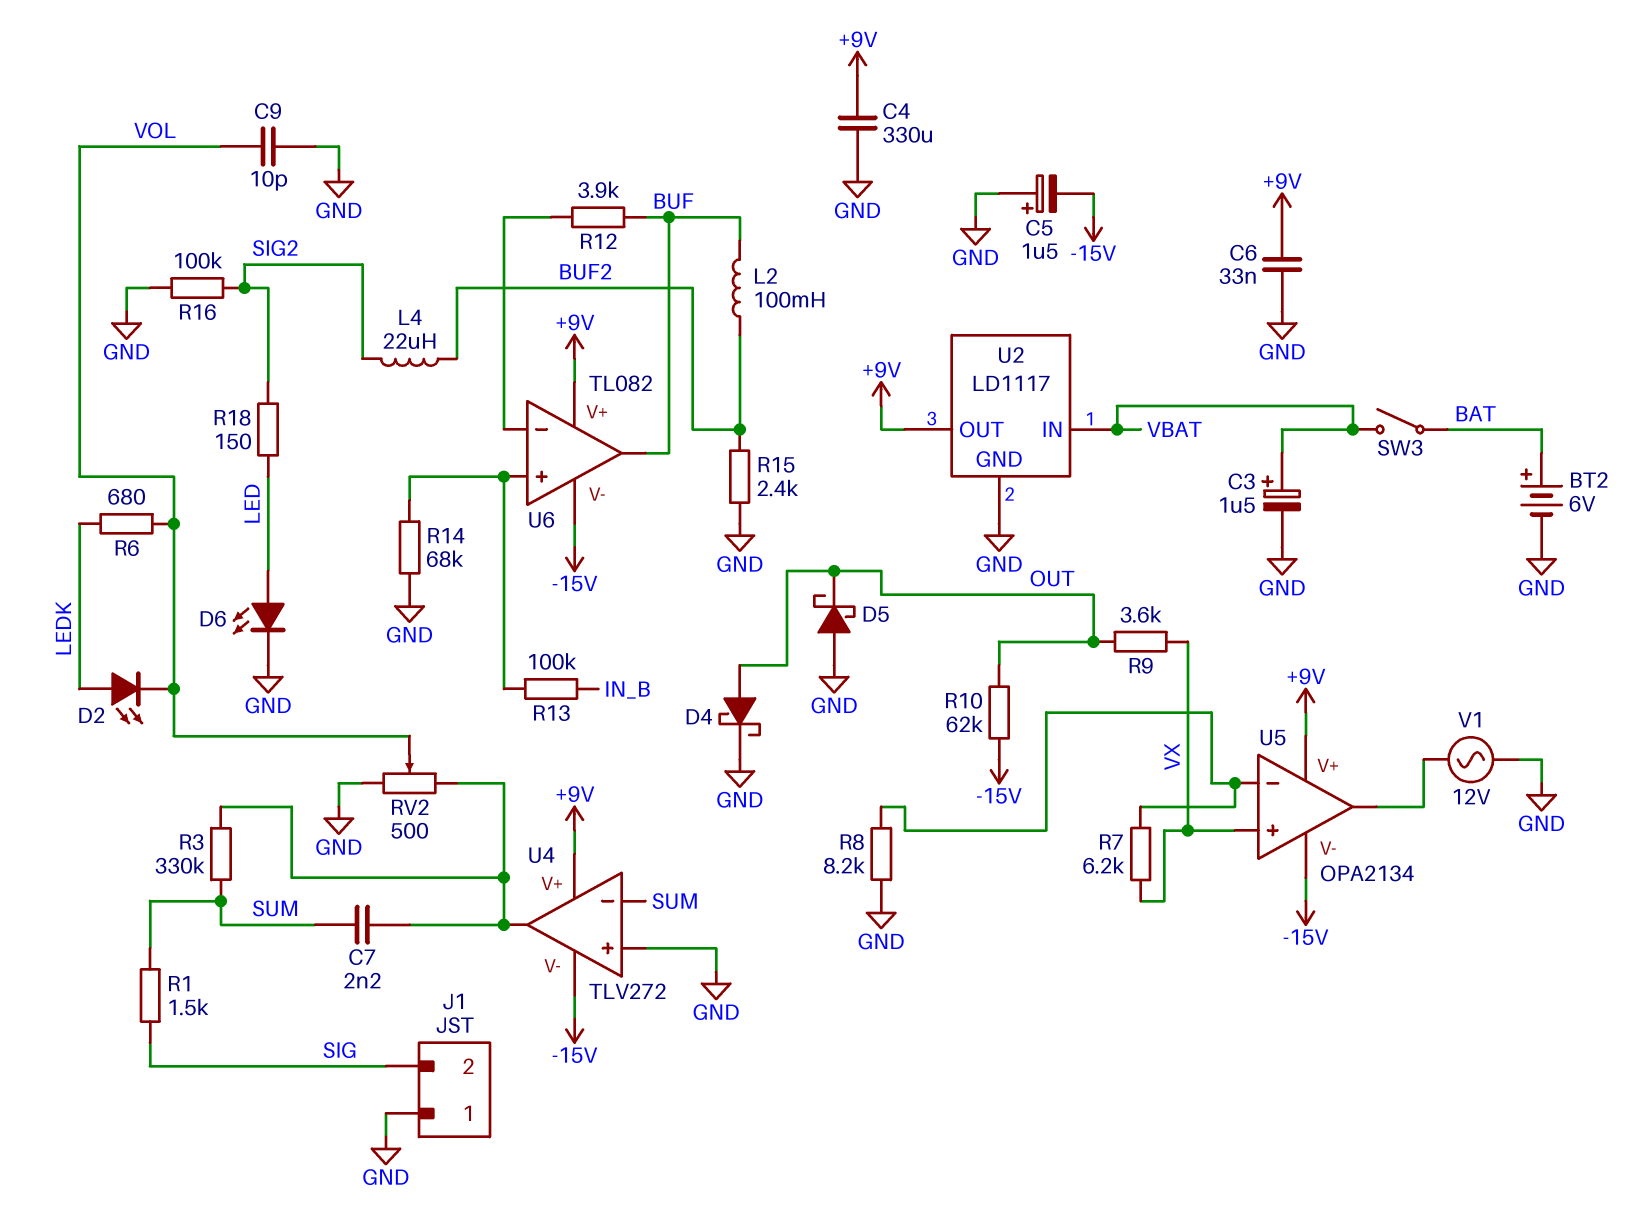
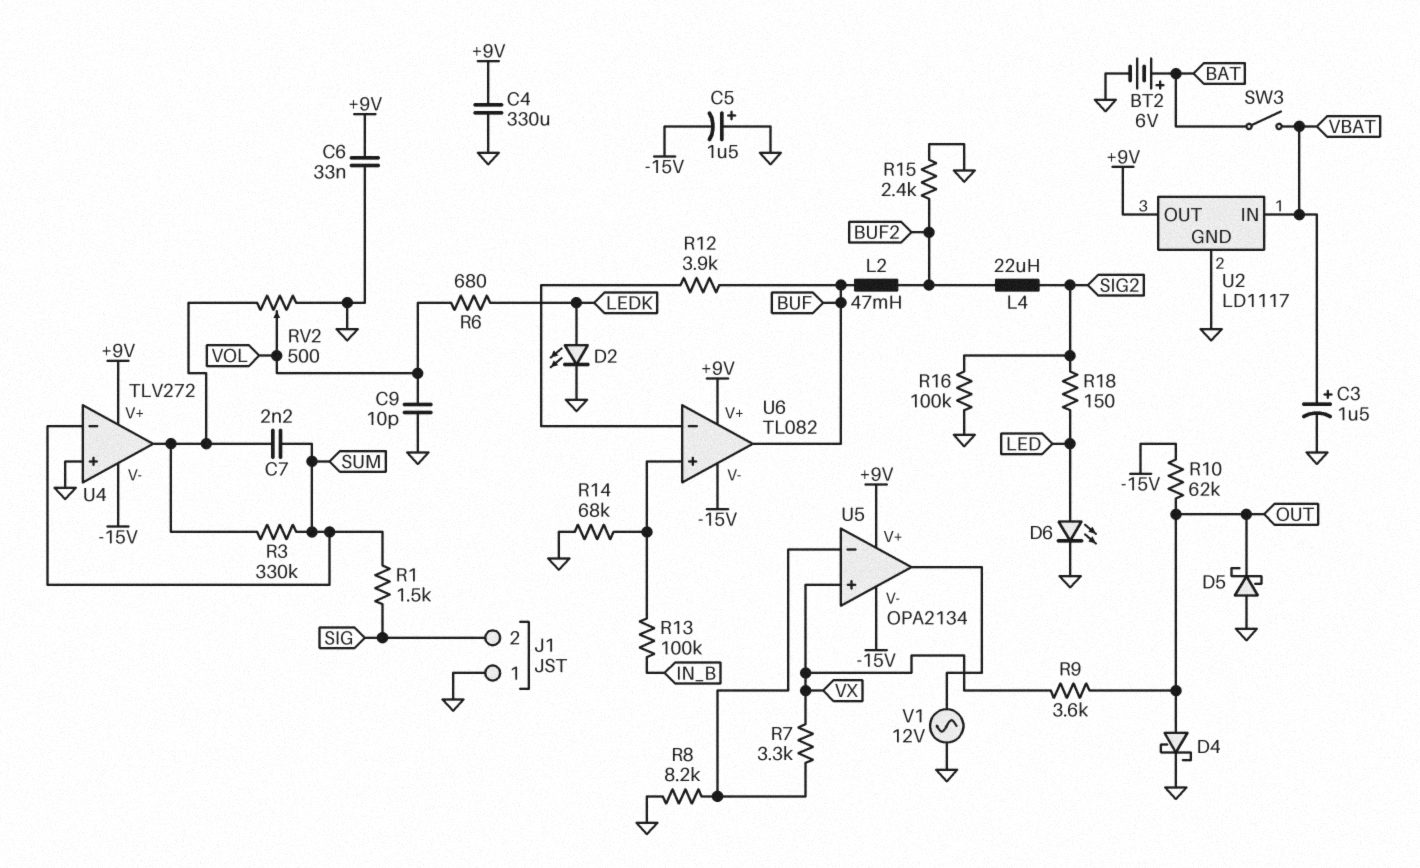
D2: LED (A LEDK, K VOL) -> LED (A LEDK, K GND)
L2: 100mH (BUF, BUF2) -> 47mH (BUF, BUF2)
R7: 6.2k (U5/in-, VX) -> 3.3k (U5/in-, VX)

